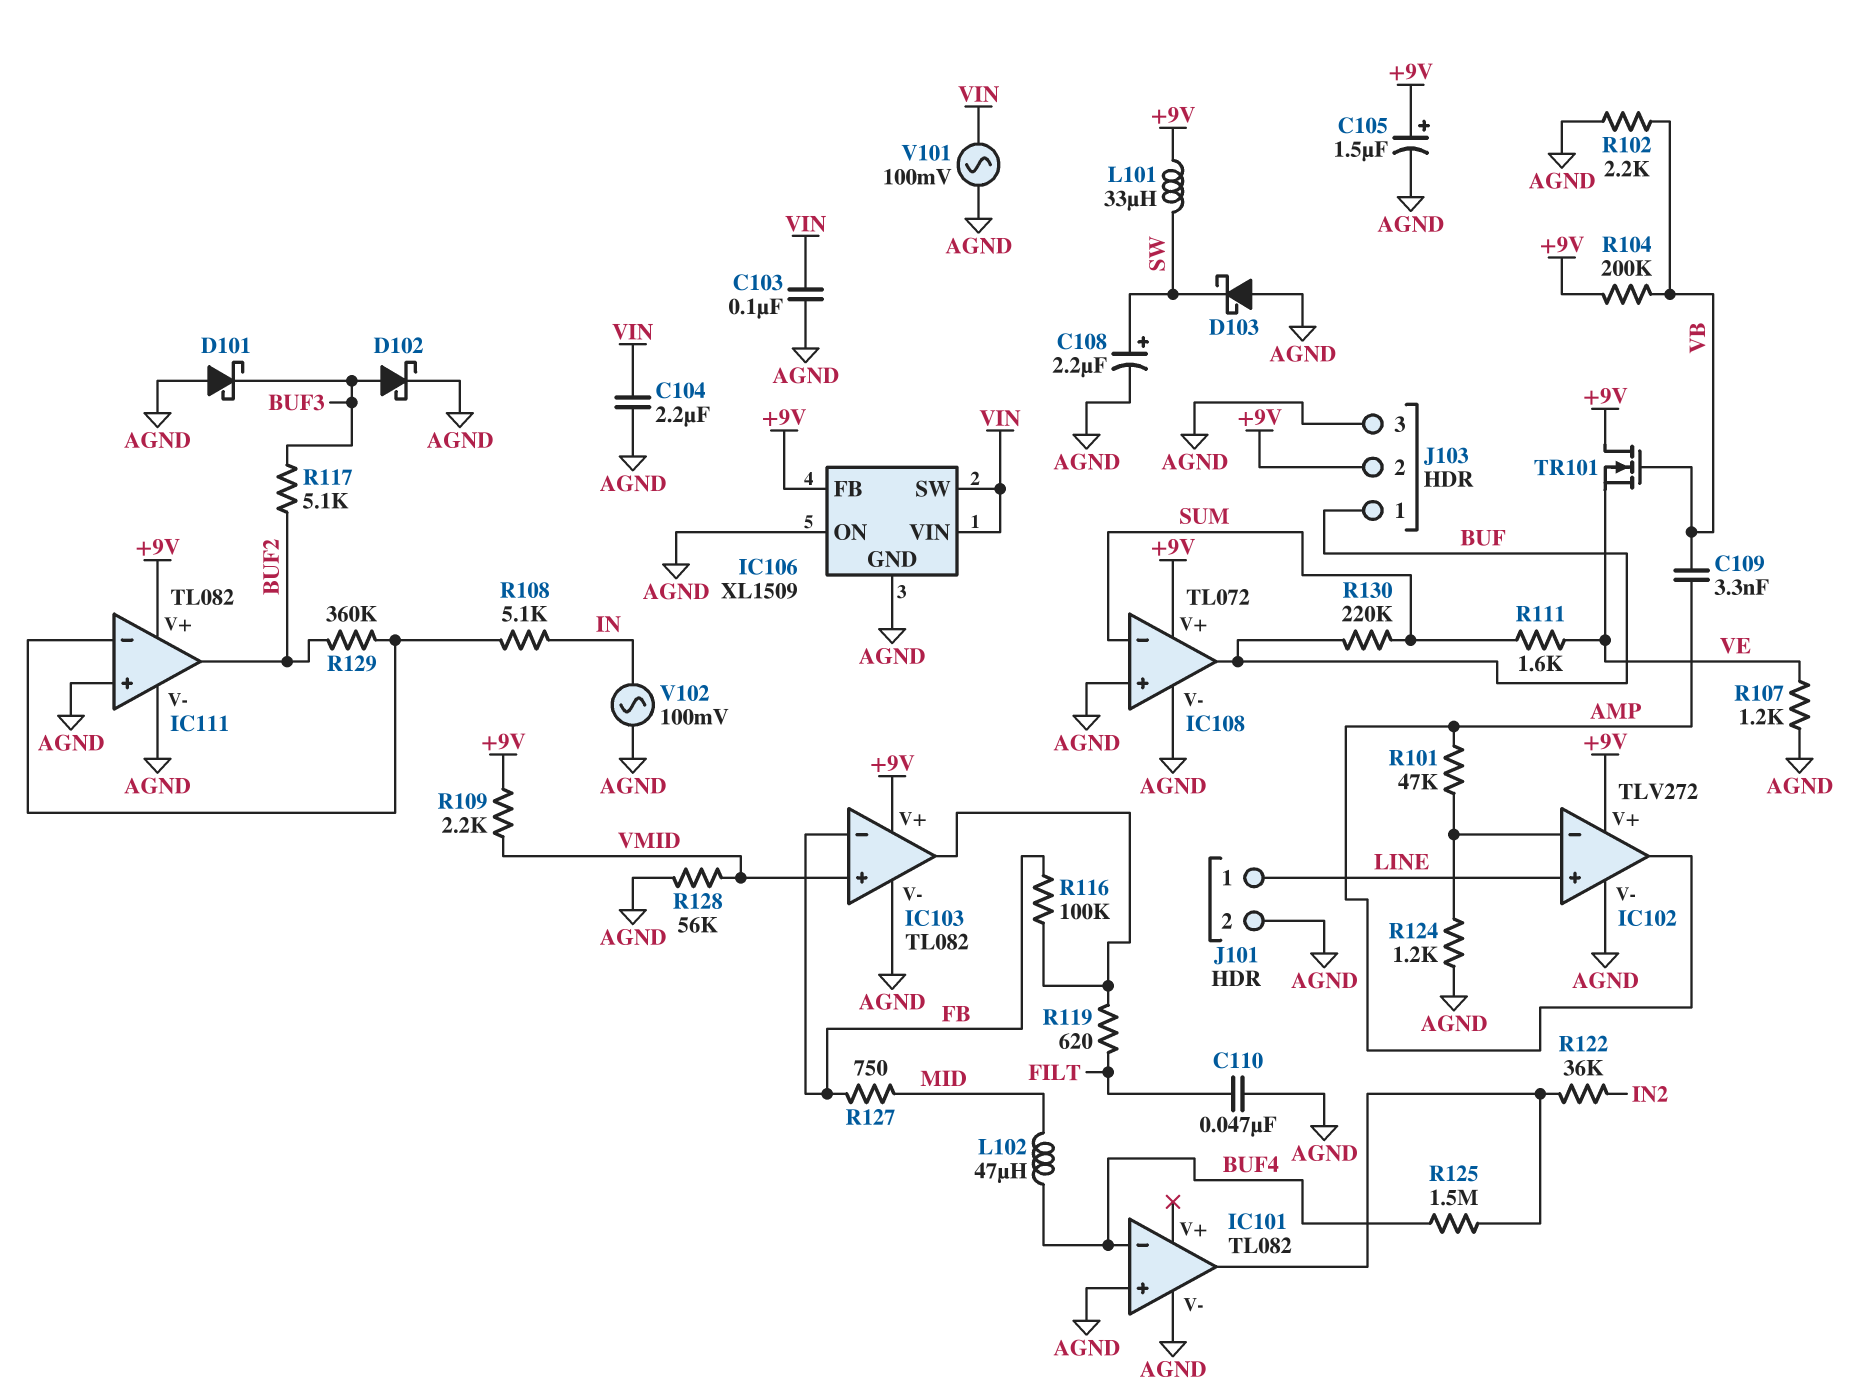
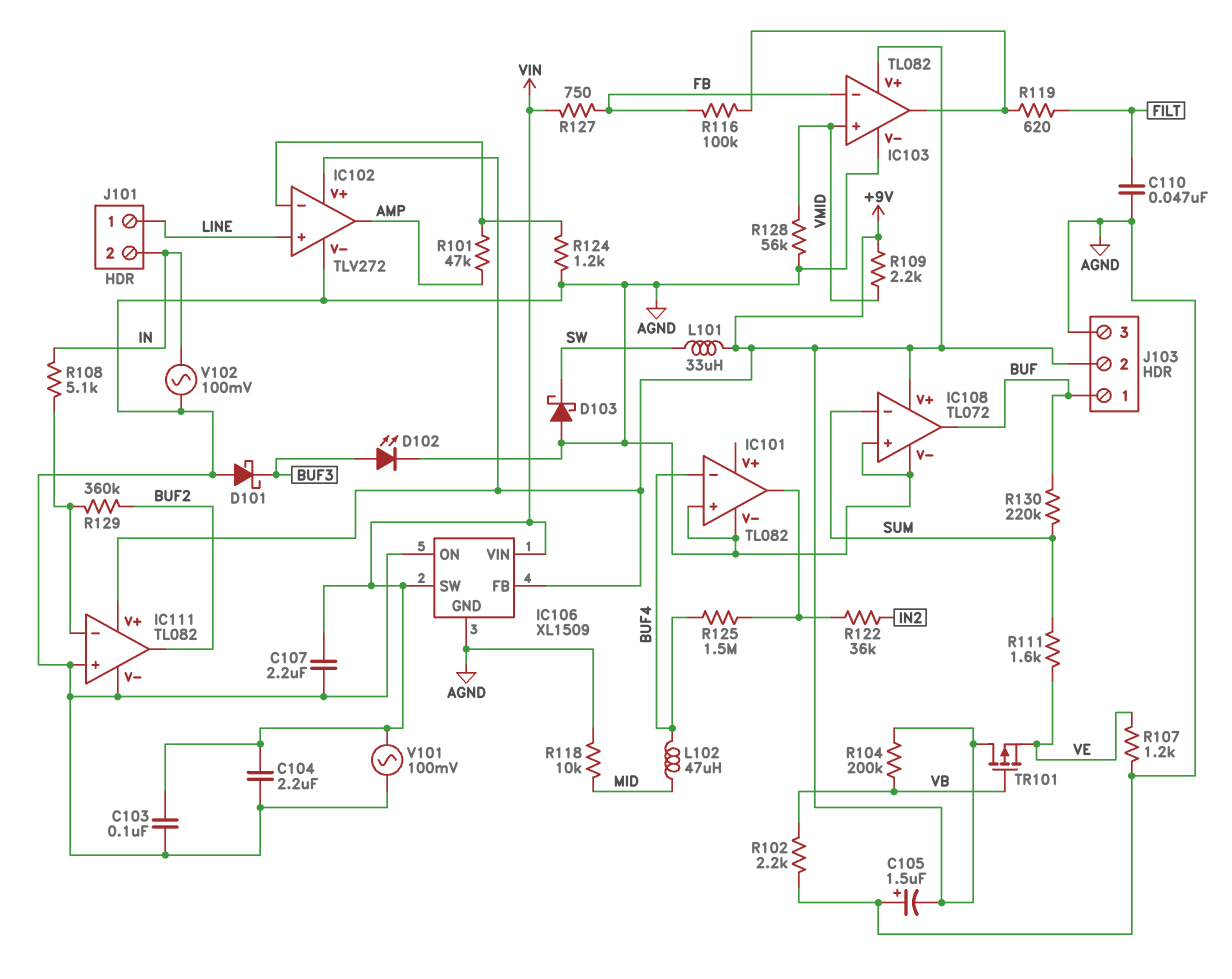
C105: 1.5uF (plus +9V, minus AGND) -> 1.5uF (plus AGND, minus +9V)
C107: none -> 2.2uF (AGND, VIN)
C108: 2.2uF (plus SW, minus AGND) -> none
C109: 3.3nF (AMP, VB) -> none
D102: schottky (A BUF3, K AGND) -> LED (A BUF3, K AGND)
J101 pin 2: AGND -> IN
R117: 5.1k (BUF2, BUF3) -> none
R118: none -> 10k (AGND, MID)
R127: 750 (FB, MID) -> 750 (FB, VIN)
TR101: NMOS (G VB, D +9V, S VE) -> PMOS (G VB, D +9V, S VE)

